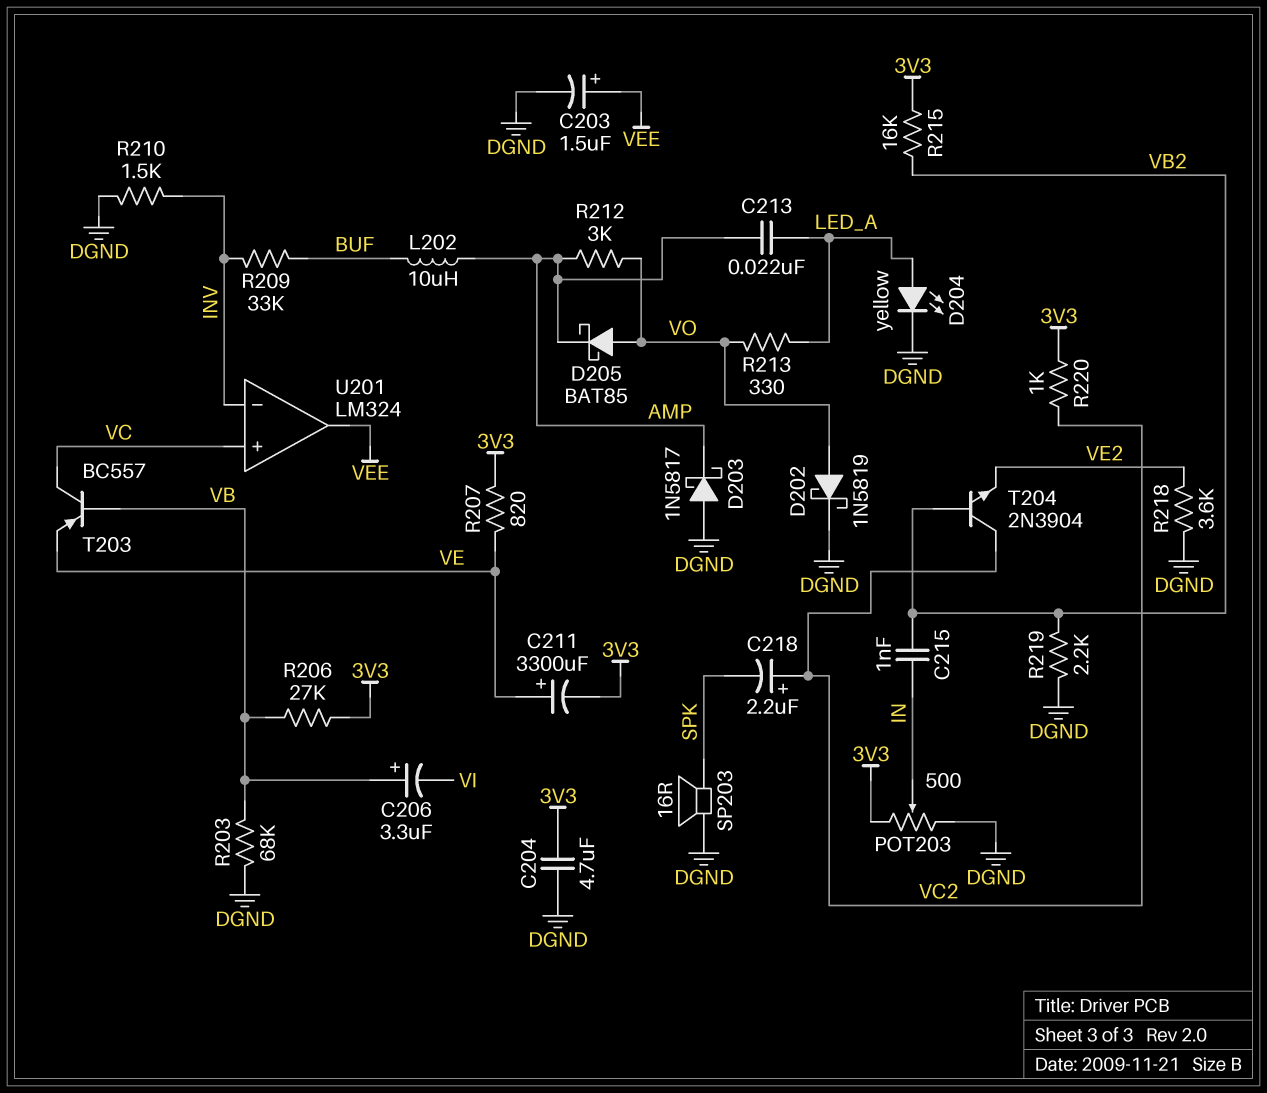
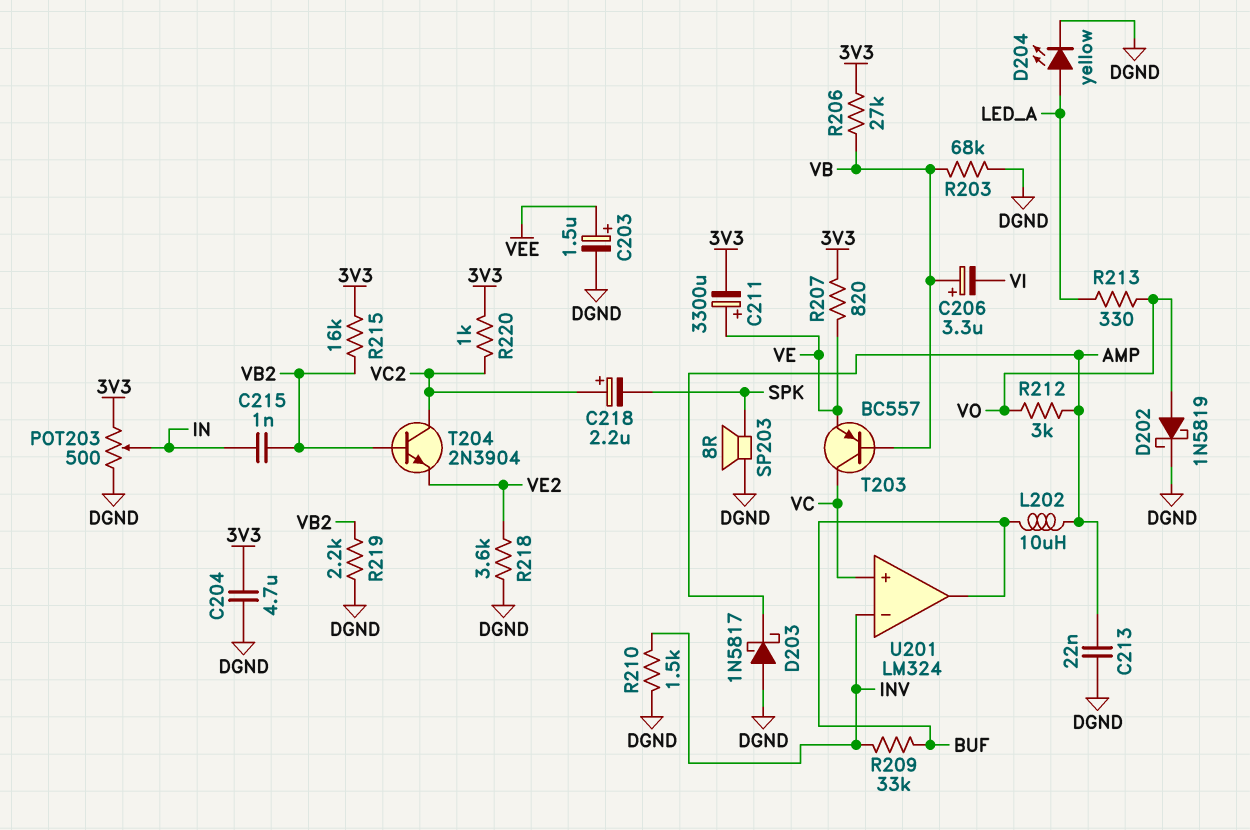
C213: 22nF (AMP, LED_A) -> 22nF (AMP, DGND)
D205: schottky BAT85 (A VO, K AMP) -> none
SP203: speaker 16R (DGND, SPK) -> speaker 8R (DGND, SPK)
U201 pin out: VEE -> BUF

